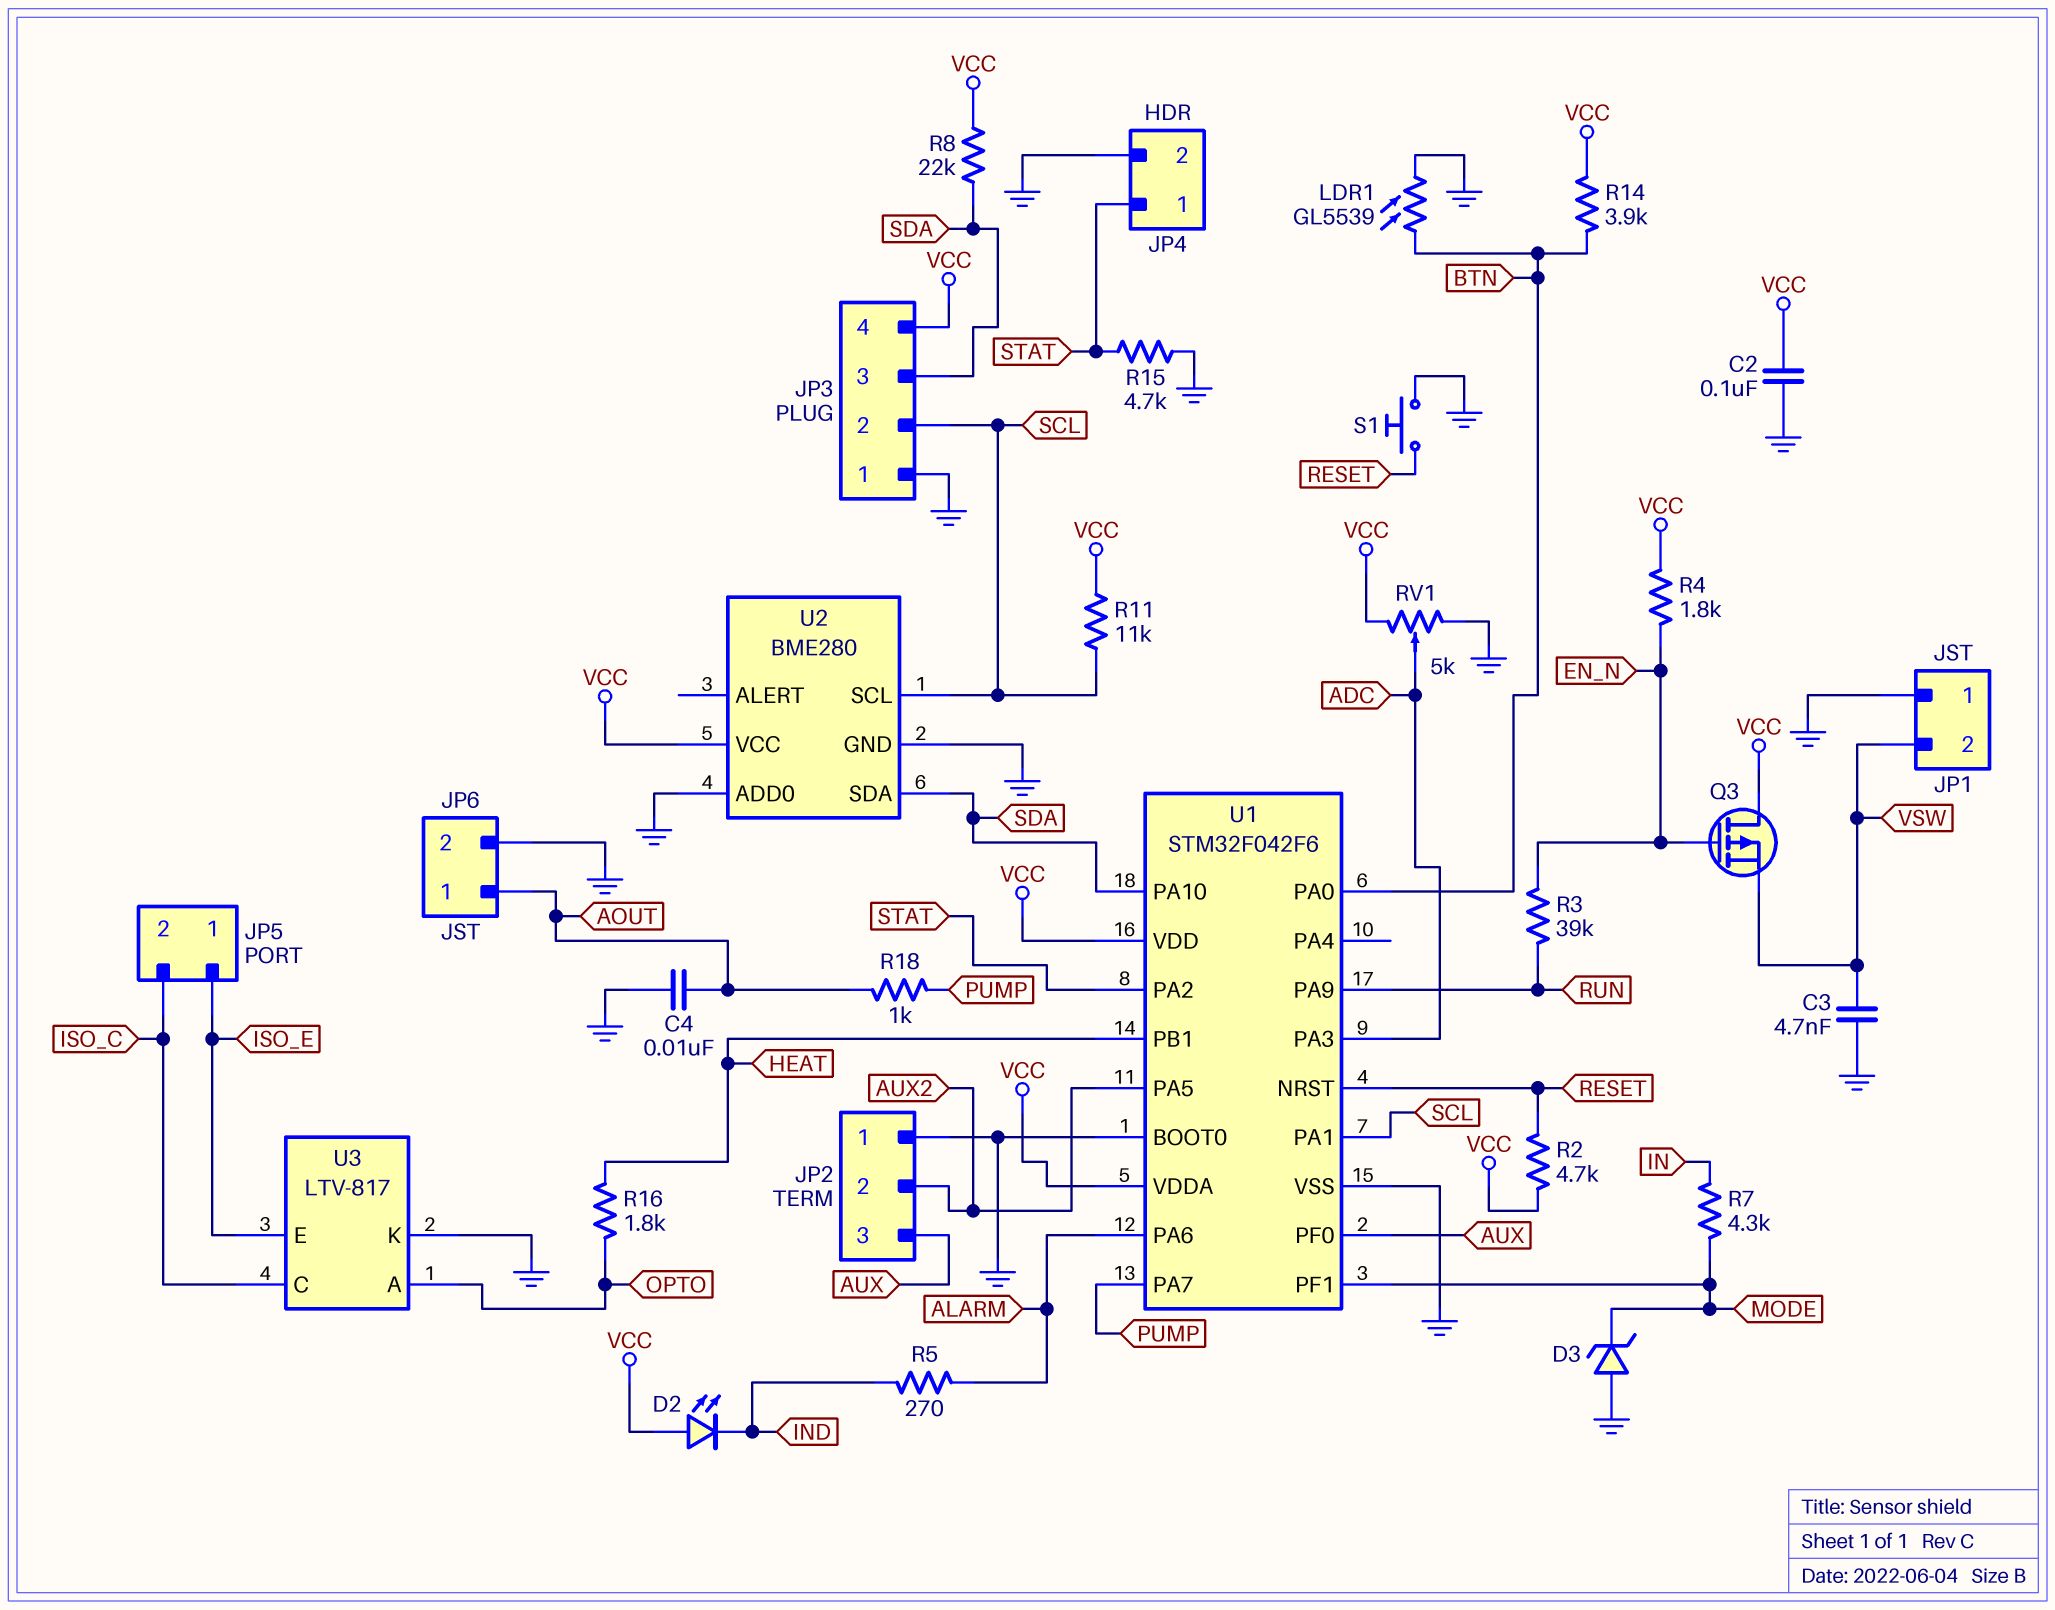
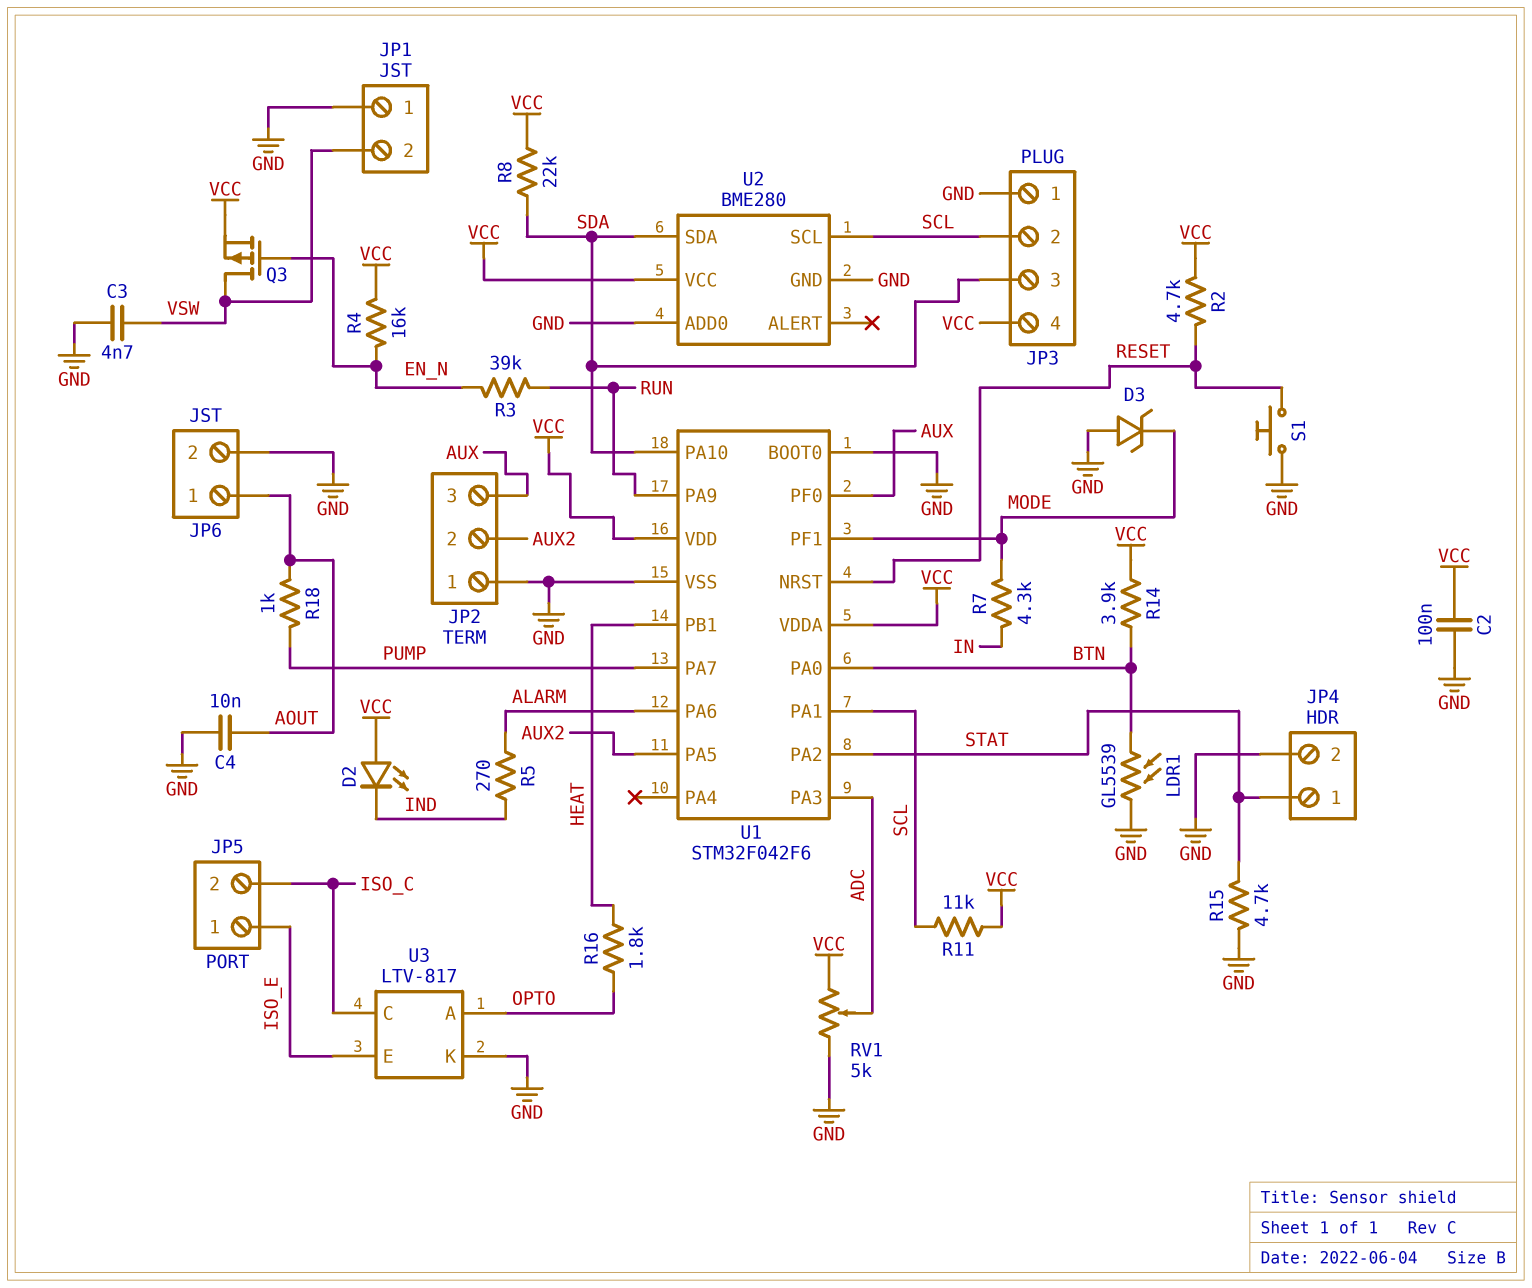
Q3: PMOS (G EN_N, D VCC, S VSW) -> PMOS (G EN_N, D VSW, S VCC)
R4: 1.8k (EN_N, VCC) -> 16k (EN_N, VCC)

